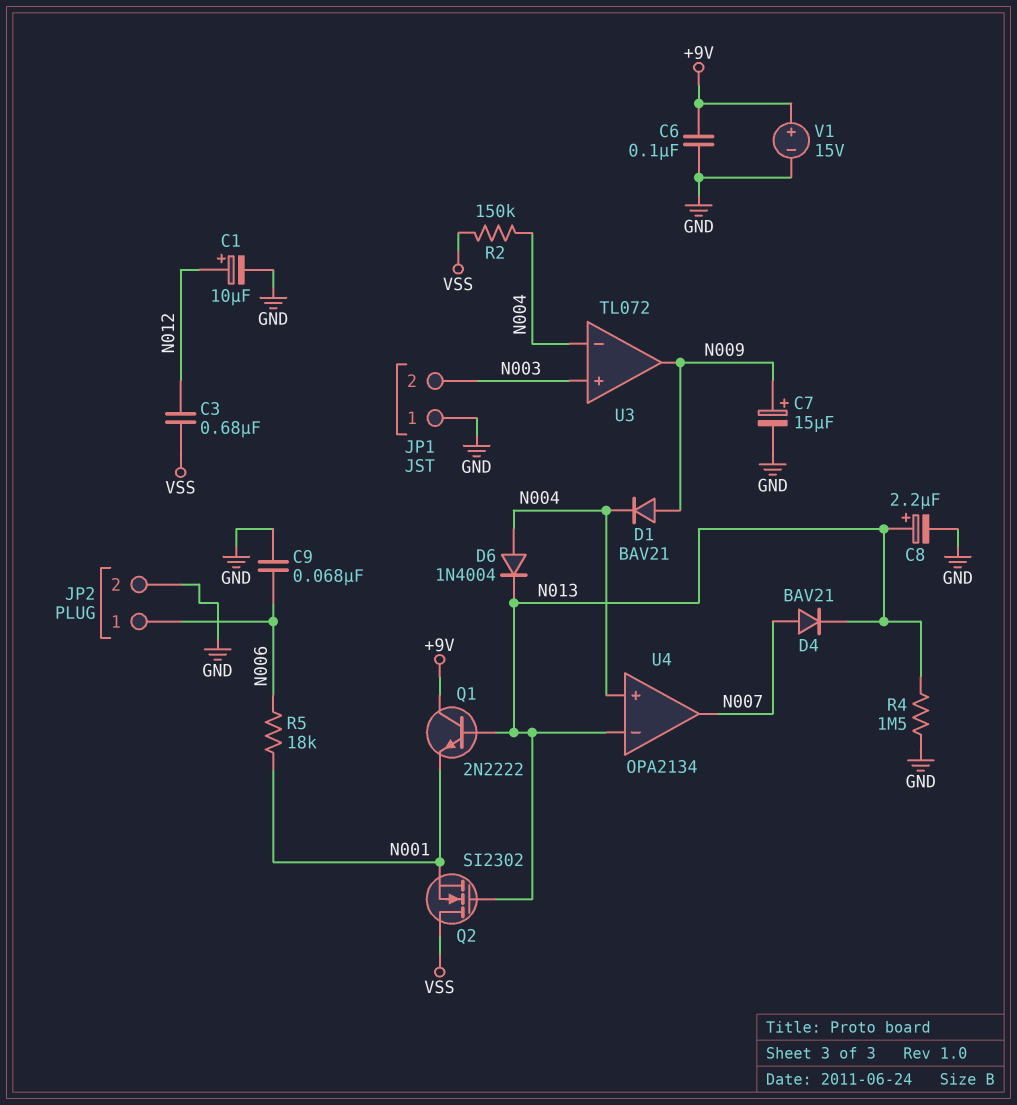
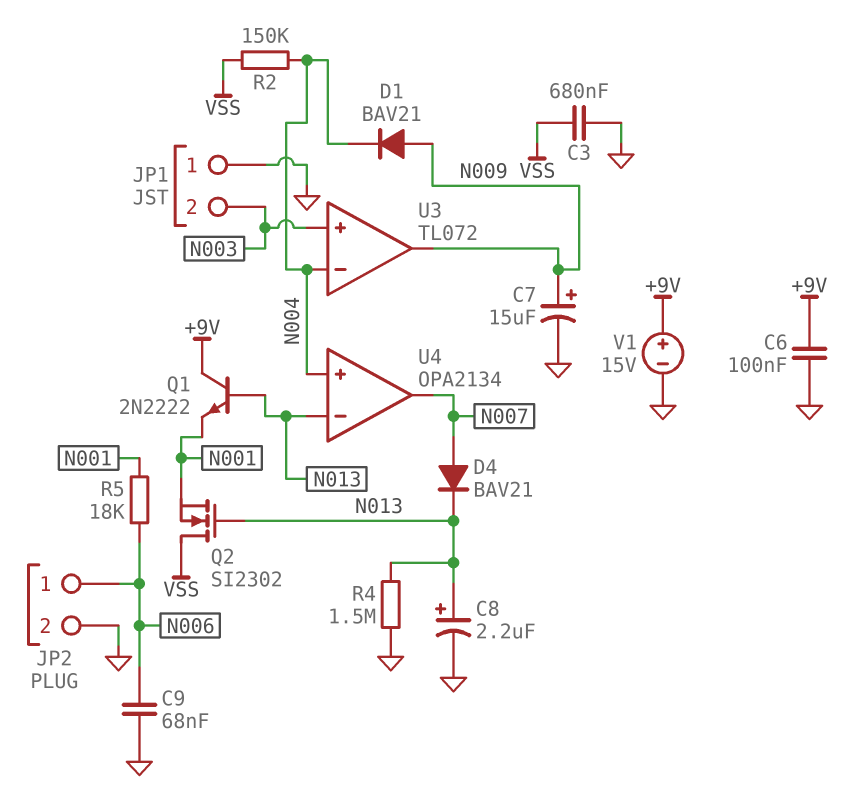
C1: 10uF (plus N012, minus GND) -> none
C3: 680nF (N012, VSS) -> 680nF (GND, VSS)
D6: diode 1N4004 (A N004, K N013) -> none

